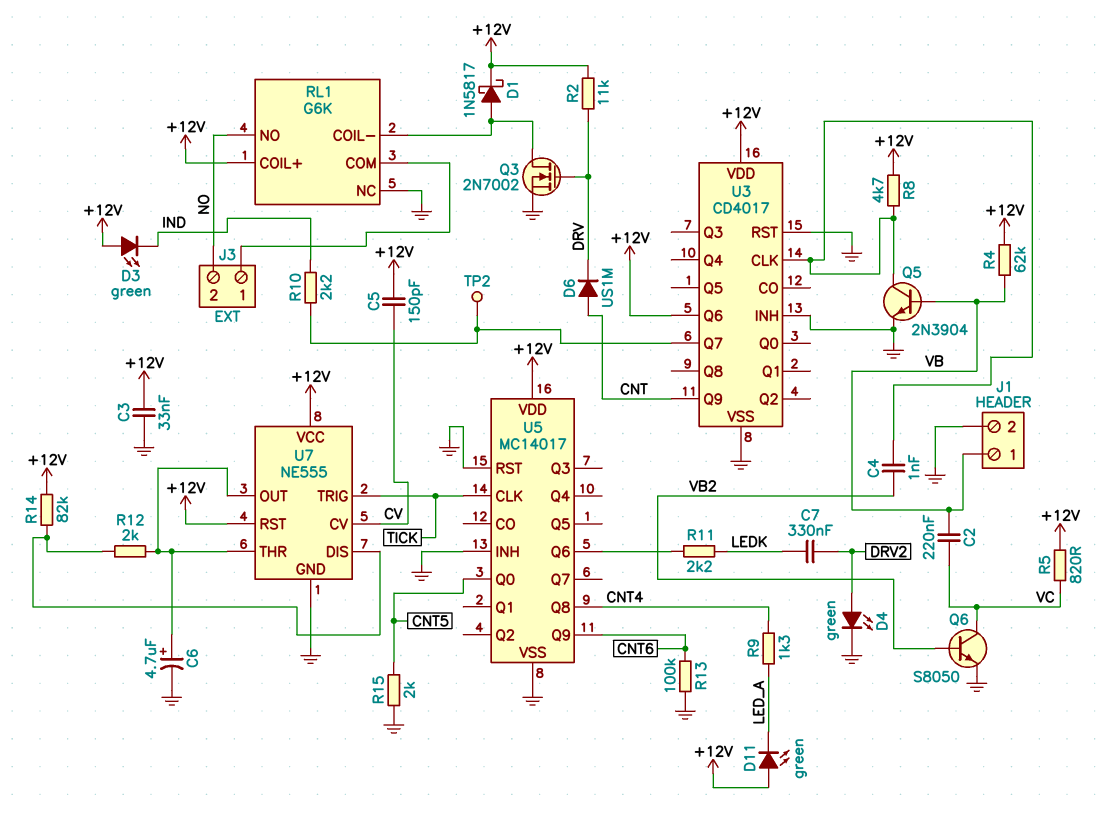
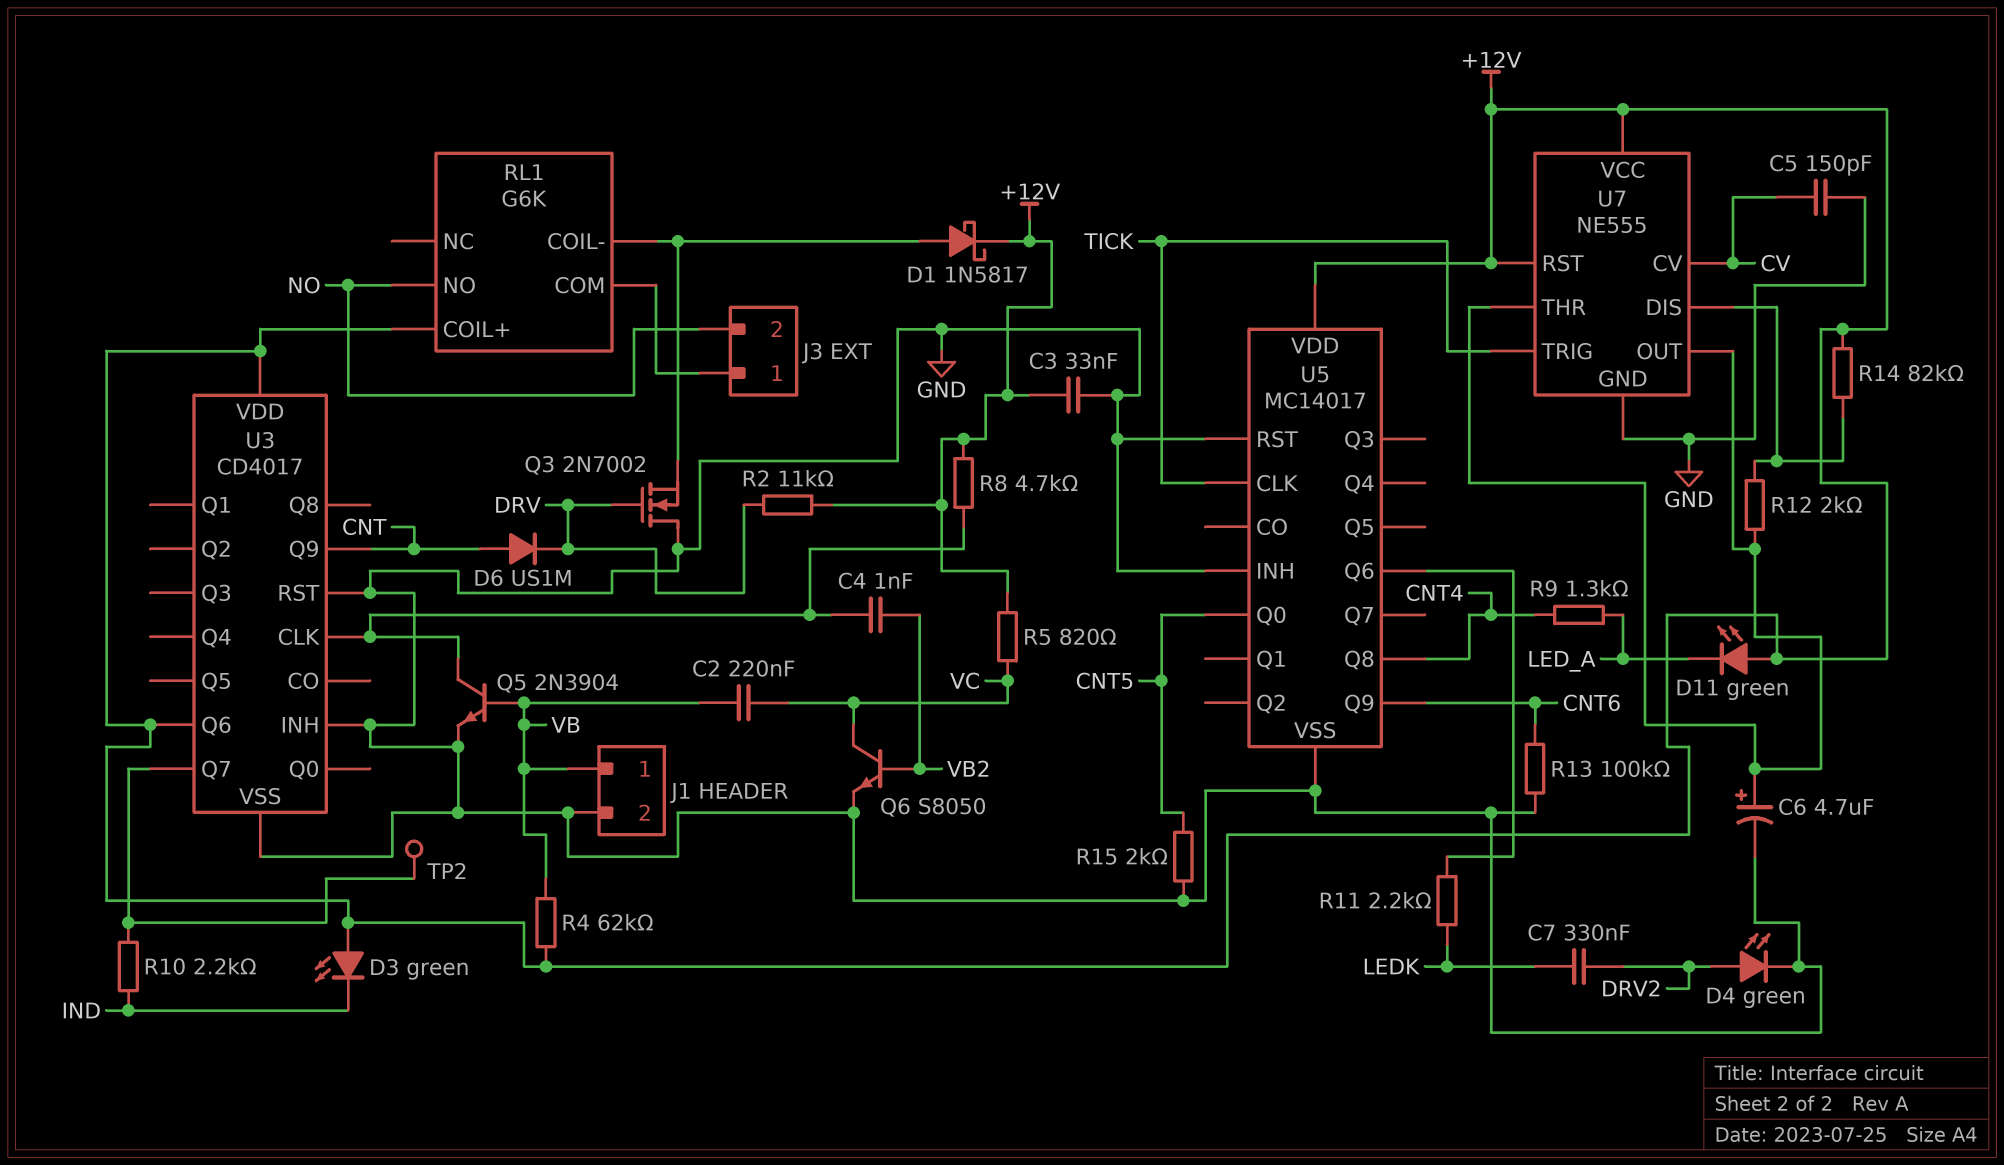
C5: 150pF (+12V, CV) -> 150pF (CV, GND)
Q3: NMOS 2N7002 (G DRV, D RL1/COIL-, S GND) -> NMOS 2N7002 (G DRV, D GND, S RL1/COIL-)
RL1 pin NC: GND -> none

